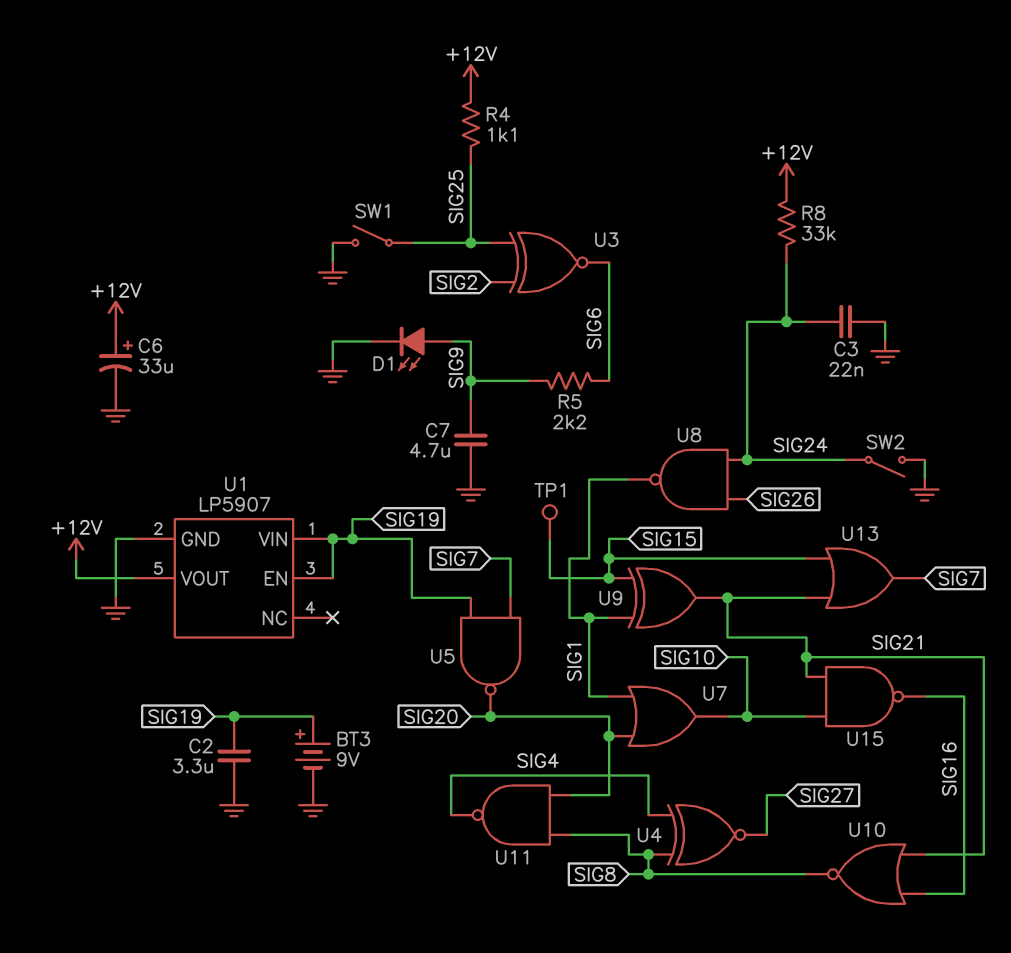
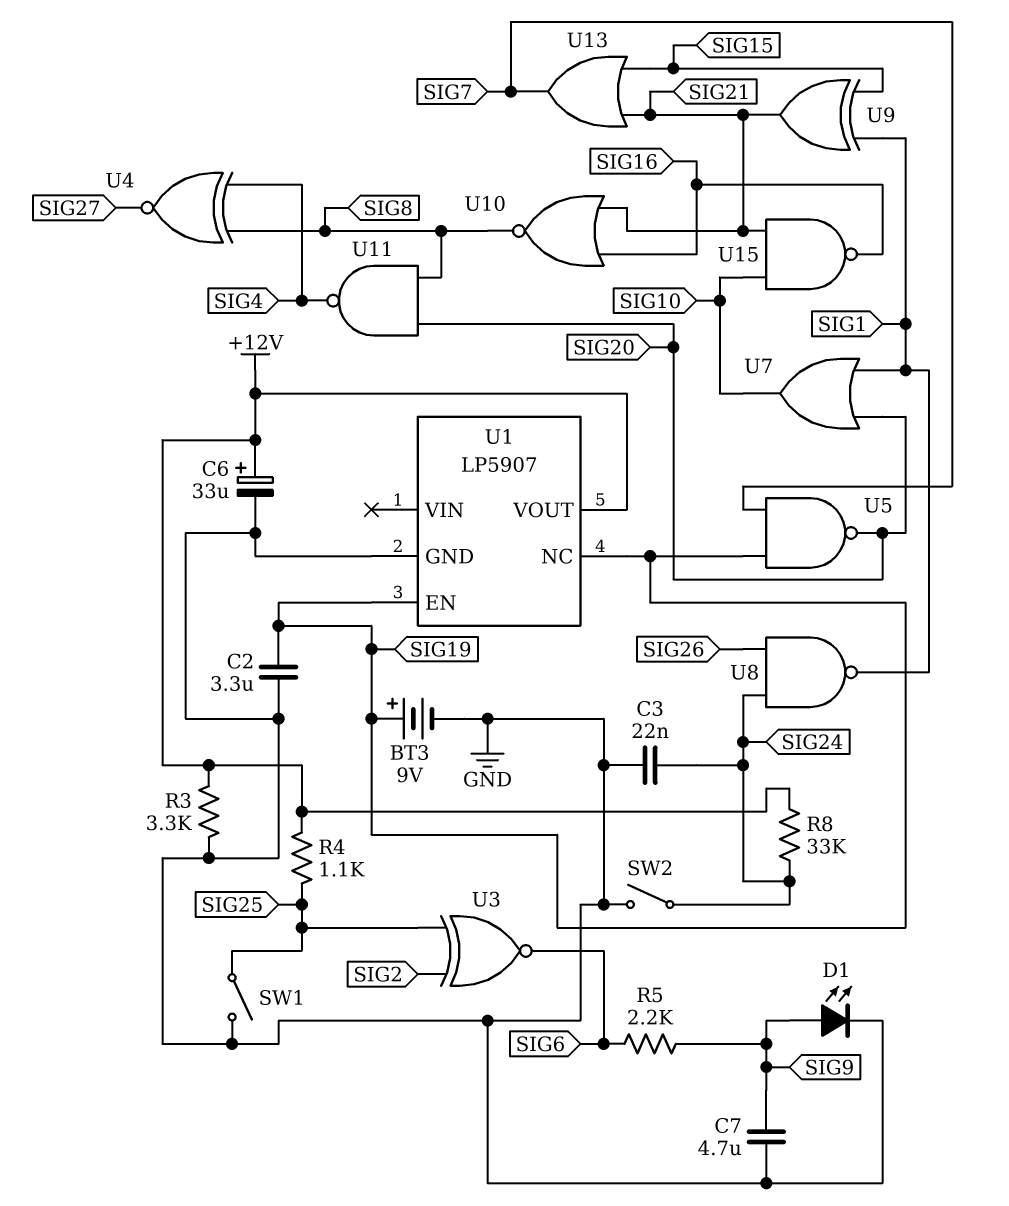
R3: none -> 3.3k (+12V, GND)
TP1: test point (SIG15) -> none
U1 pin NC: none -> SIG19
U1 pin VIN: SIG19 -> none

